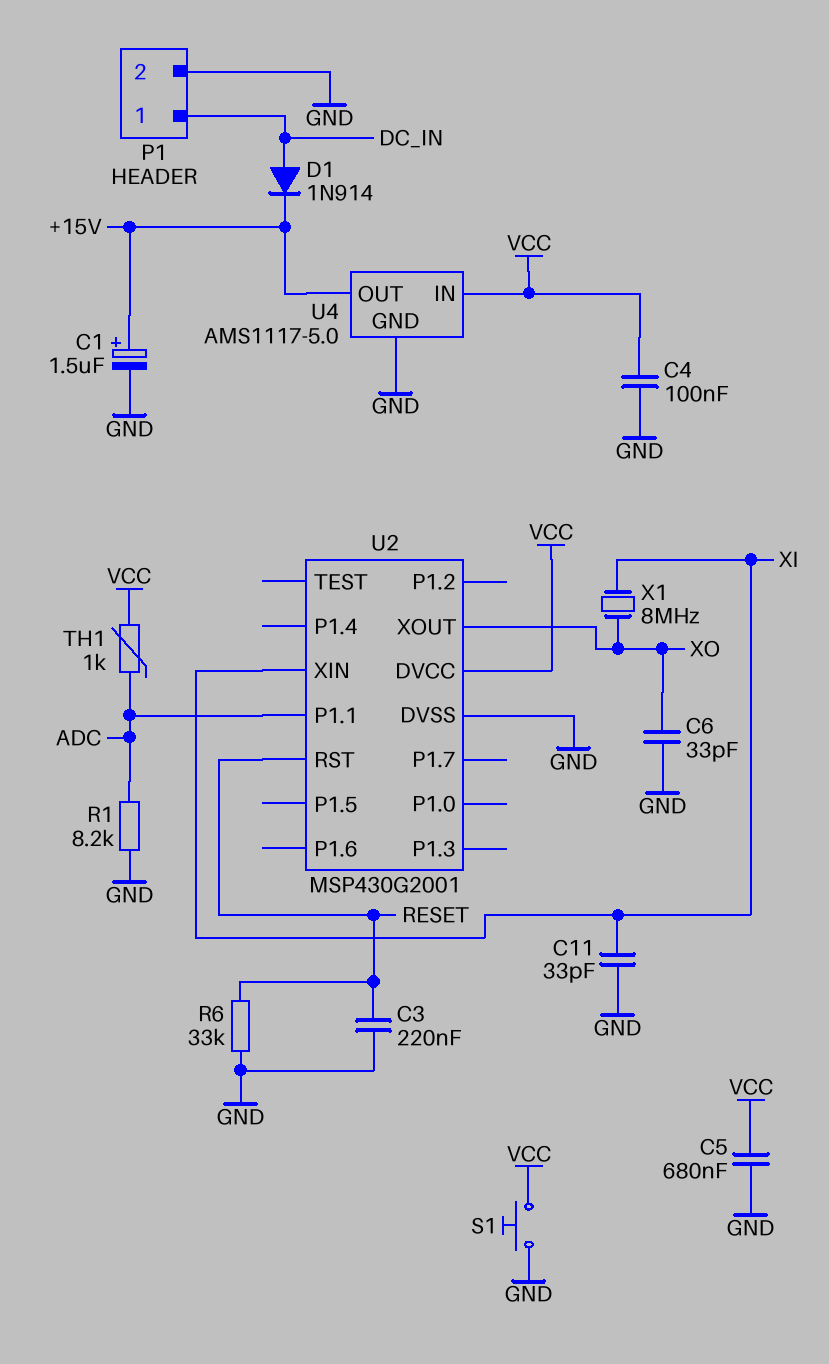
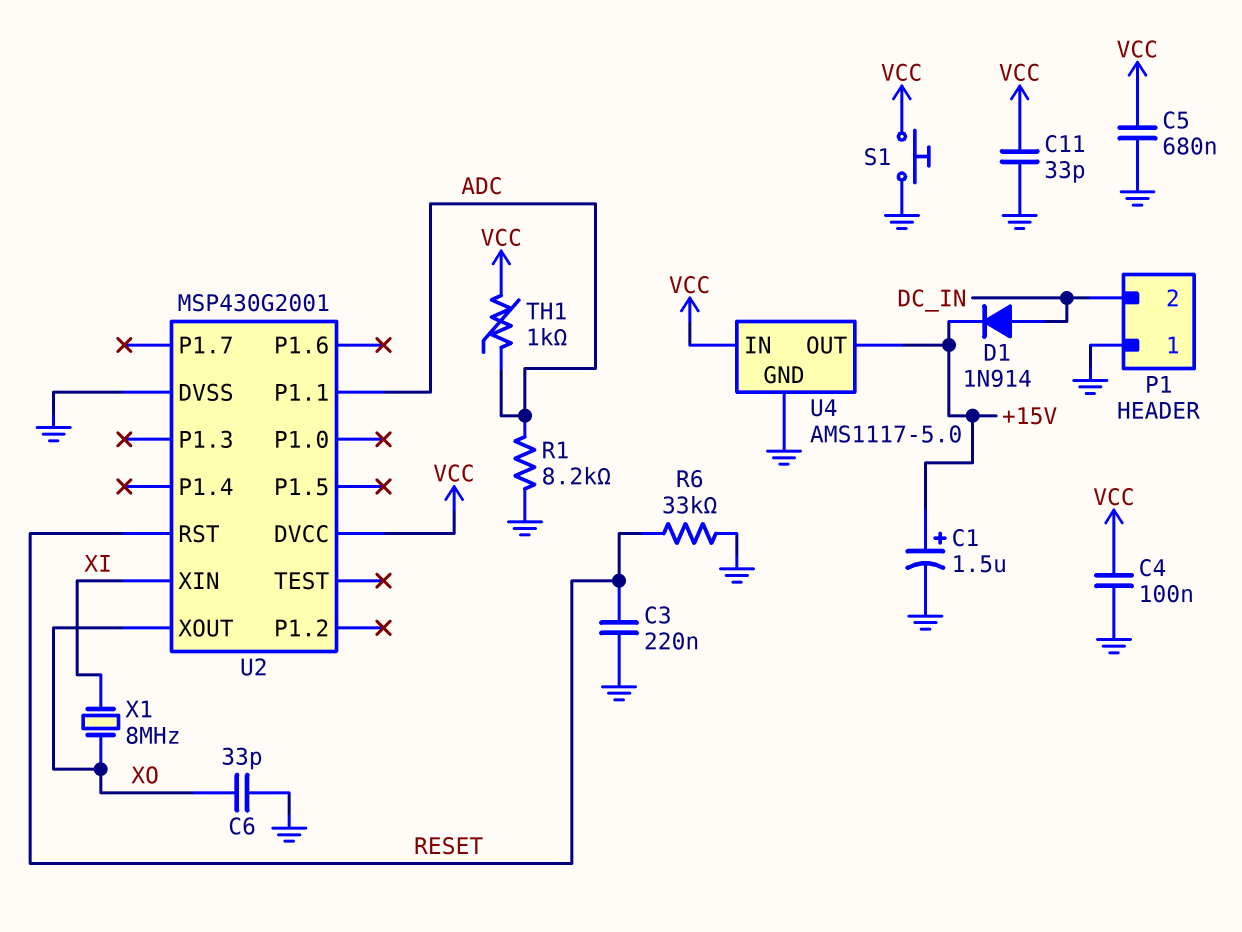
C11: 33pF (GND, XI) -> 33pF (GND, VCC)
P1 pin 1: DC_IN -> GND
P1 pin 2: GND -> DC_IN

